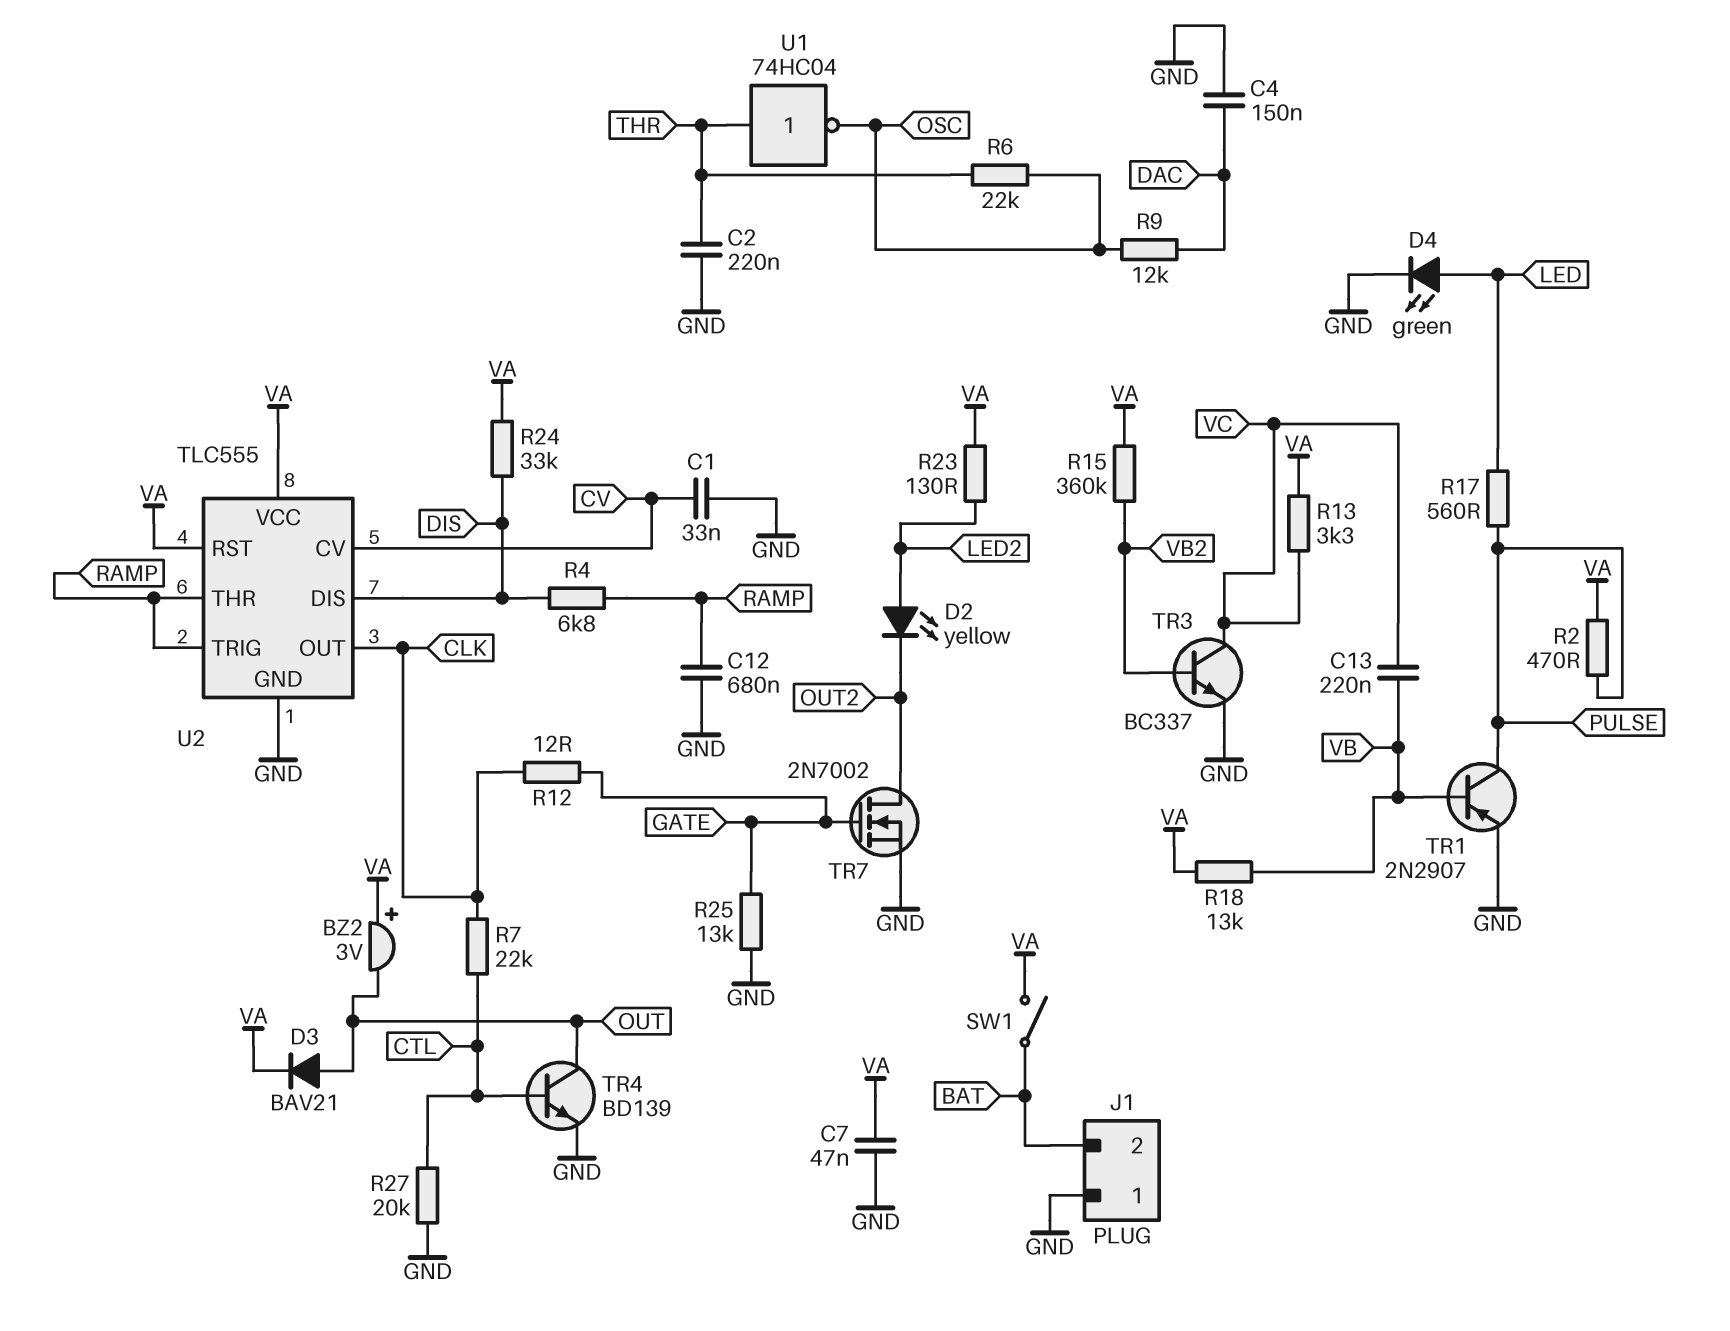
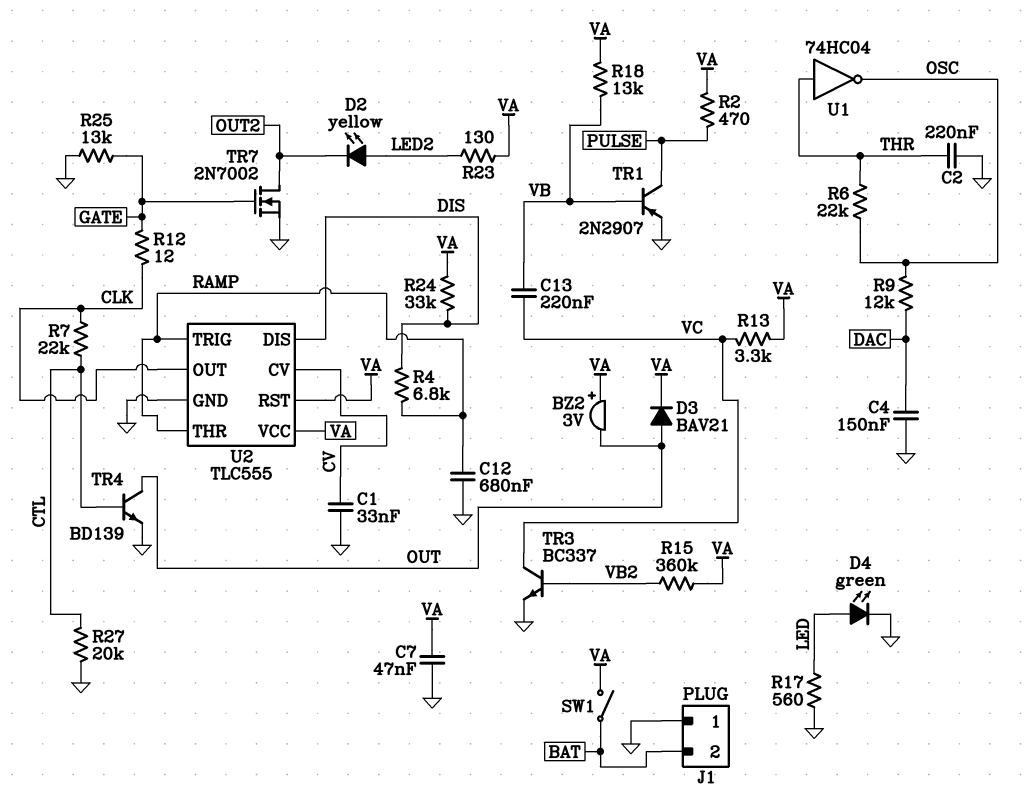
R17: 560 (LED, PULSE) -> 560 (GND, LED)

